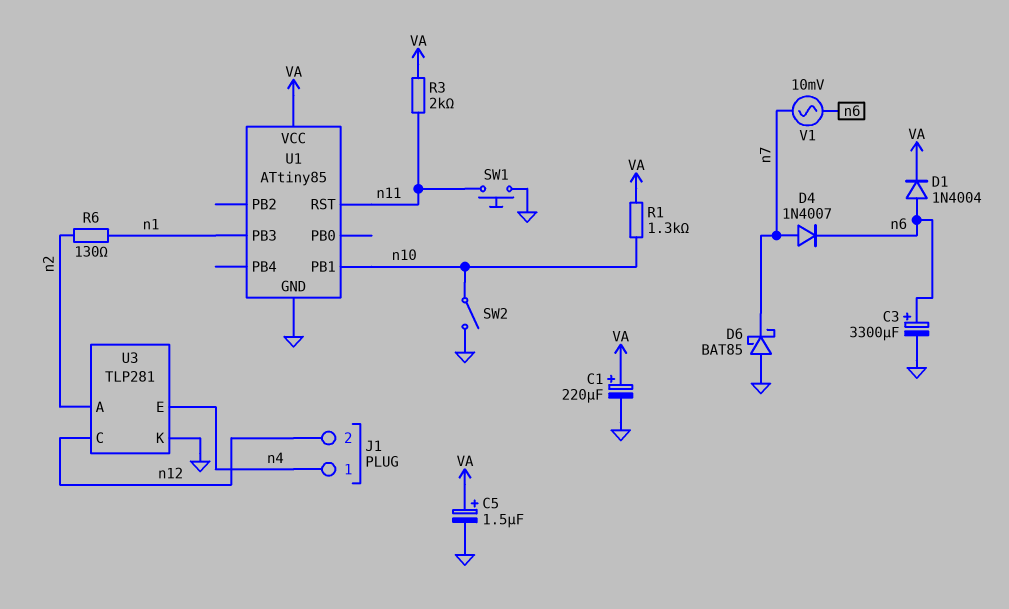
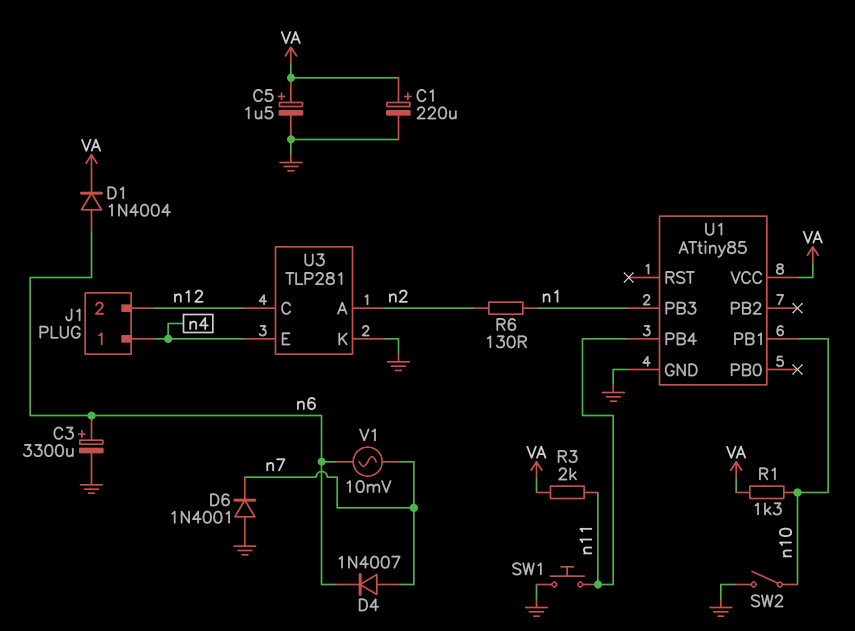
D6: schottky BAT85 (A GND, K n7) -> diode 1N4001 (A GND, K n7)
U1 pin PB4: none -> n11
U1 pin RST: n11 -> none

